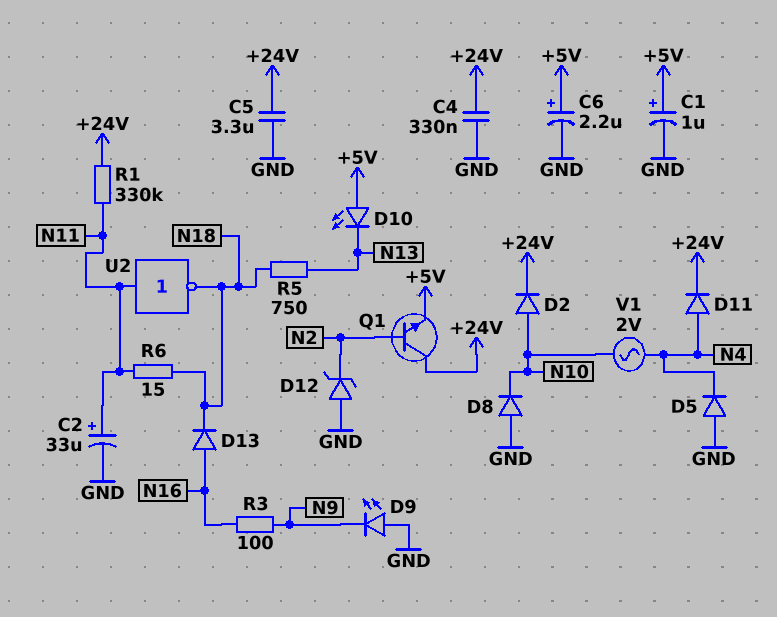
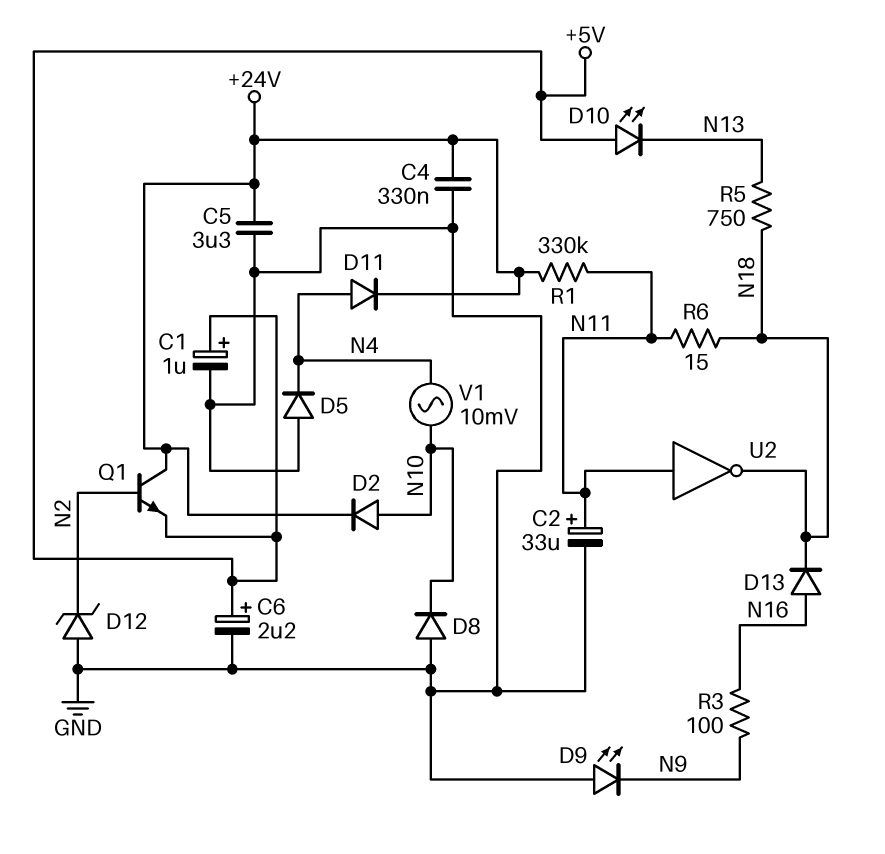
V1: AC 2V (N4, N10) -> AC 10mV (N4, N10)

